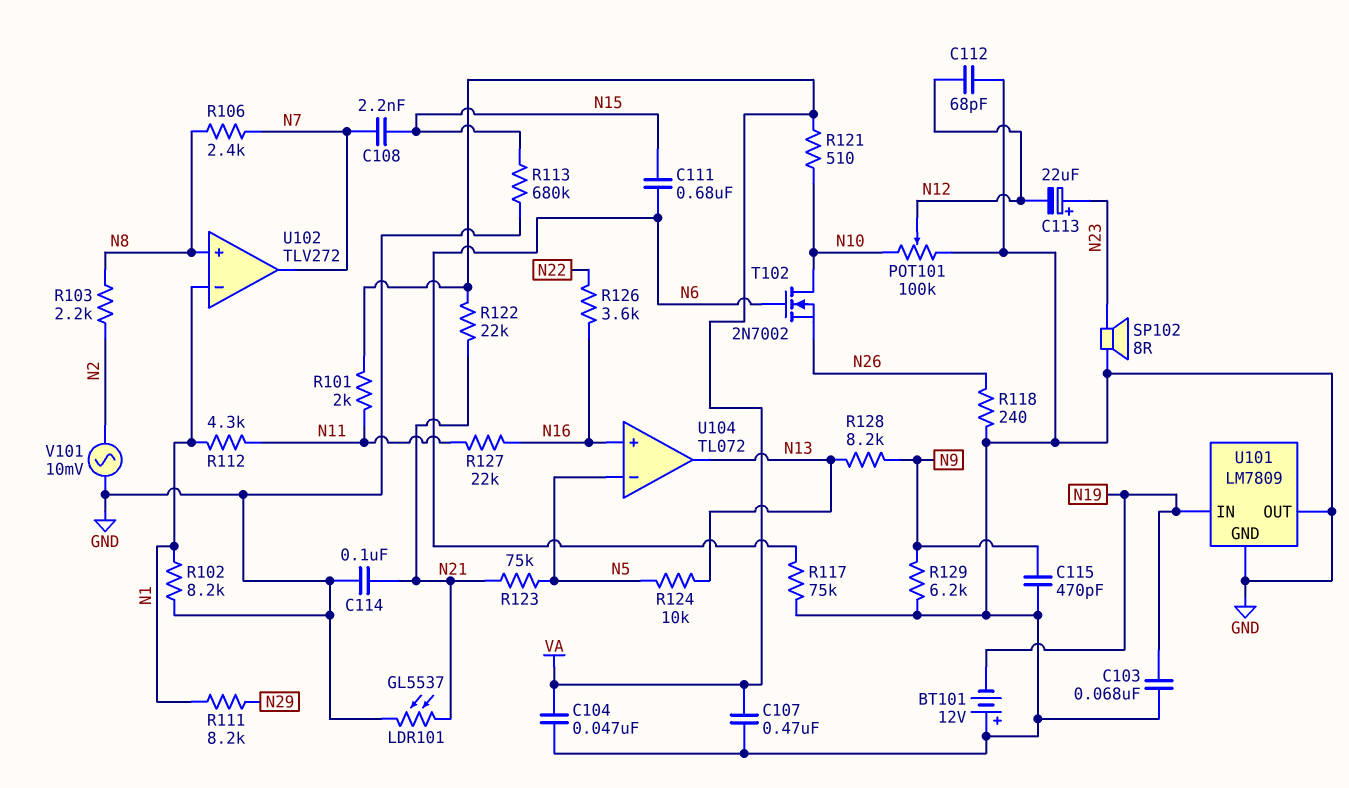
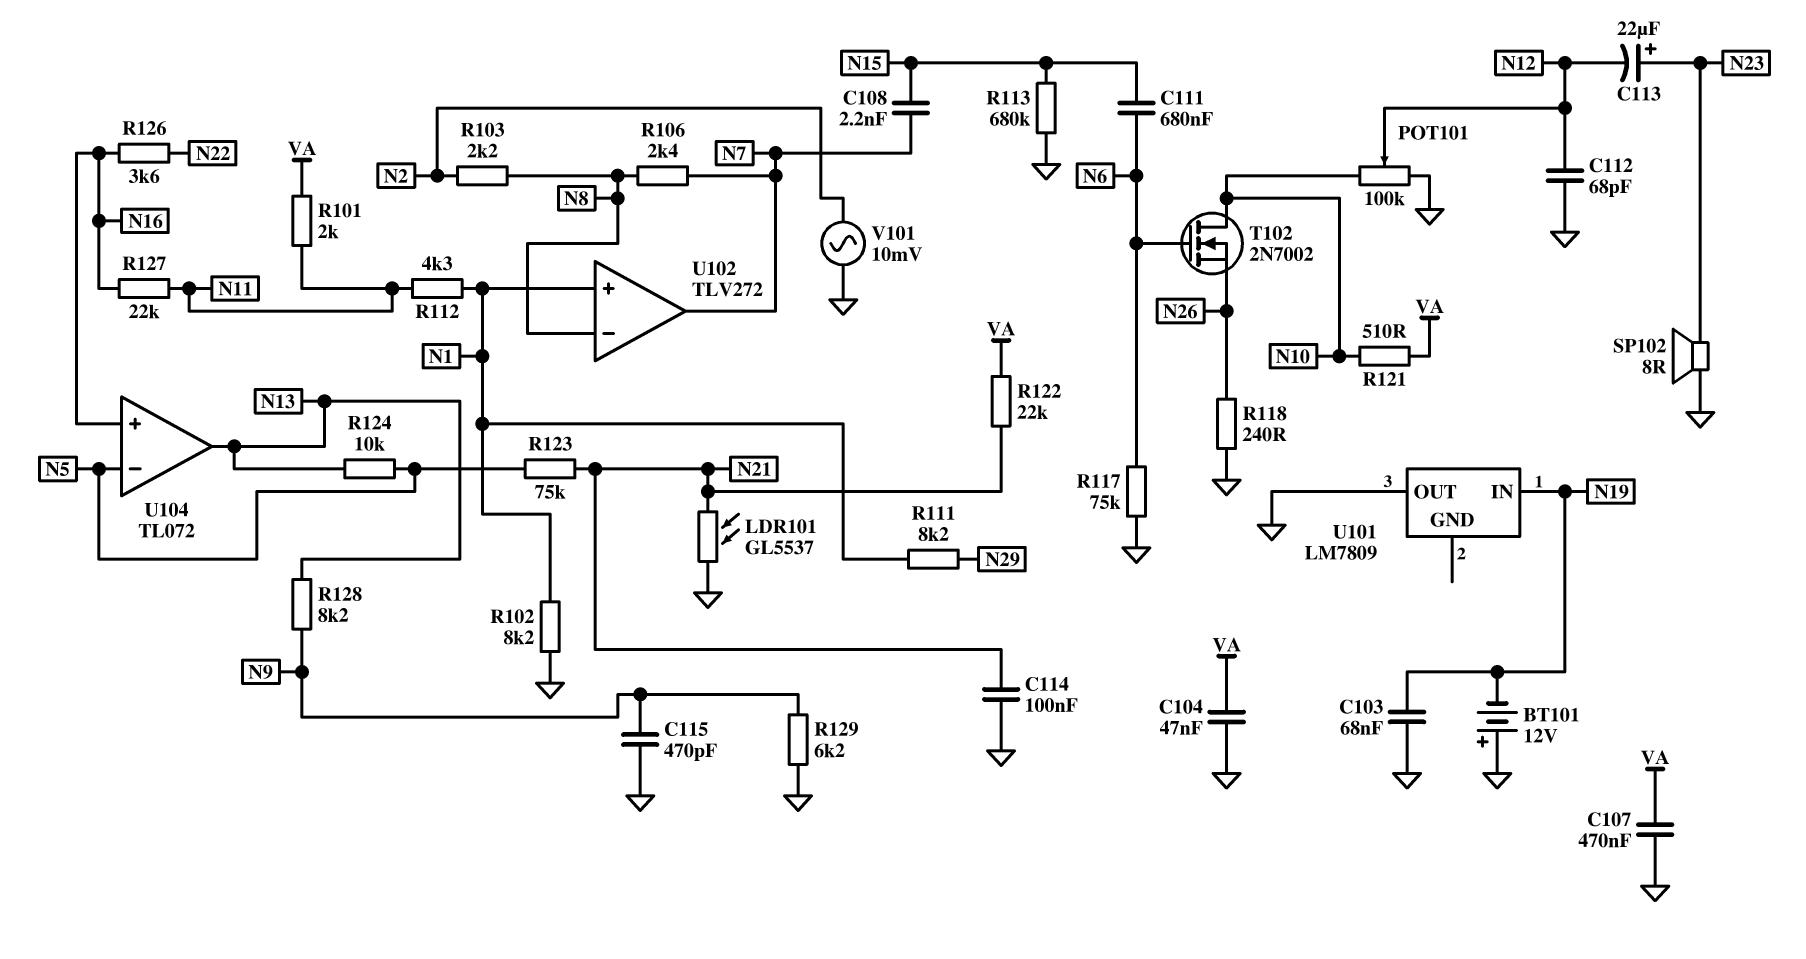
U101 pin GND: GND -> none
U102 pin in+: N8 -> N1
U102 pin in-: N1 -> N8

